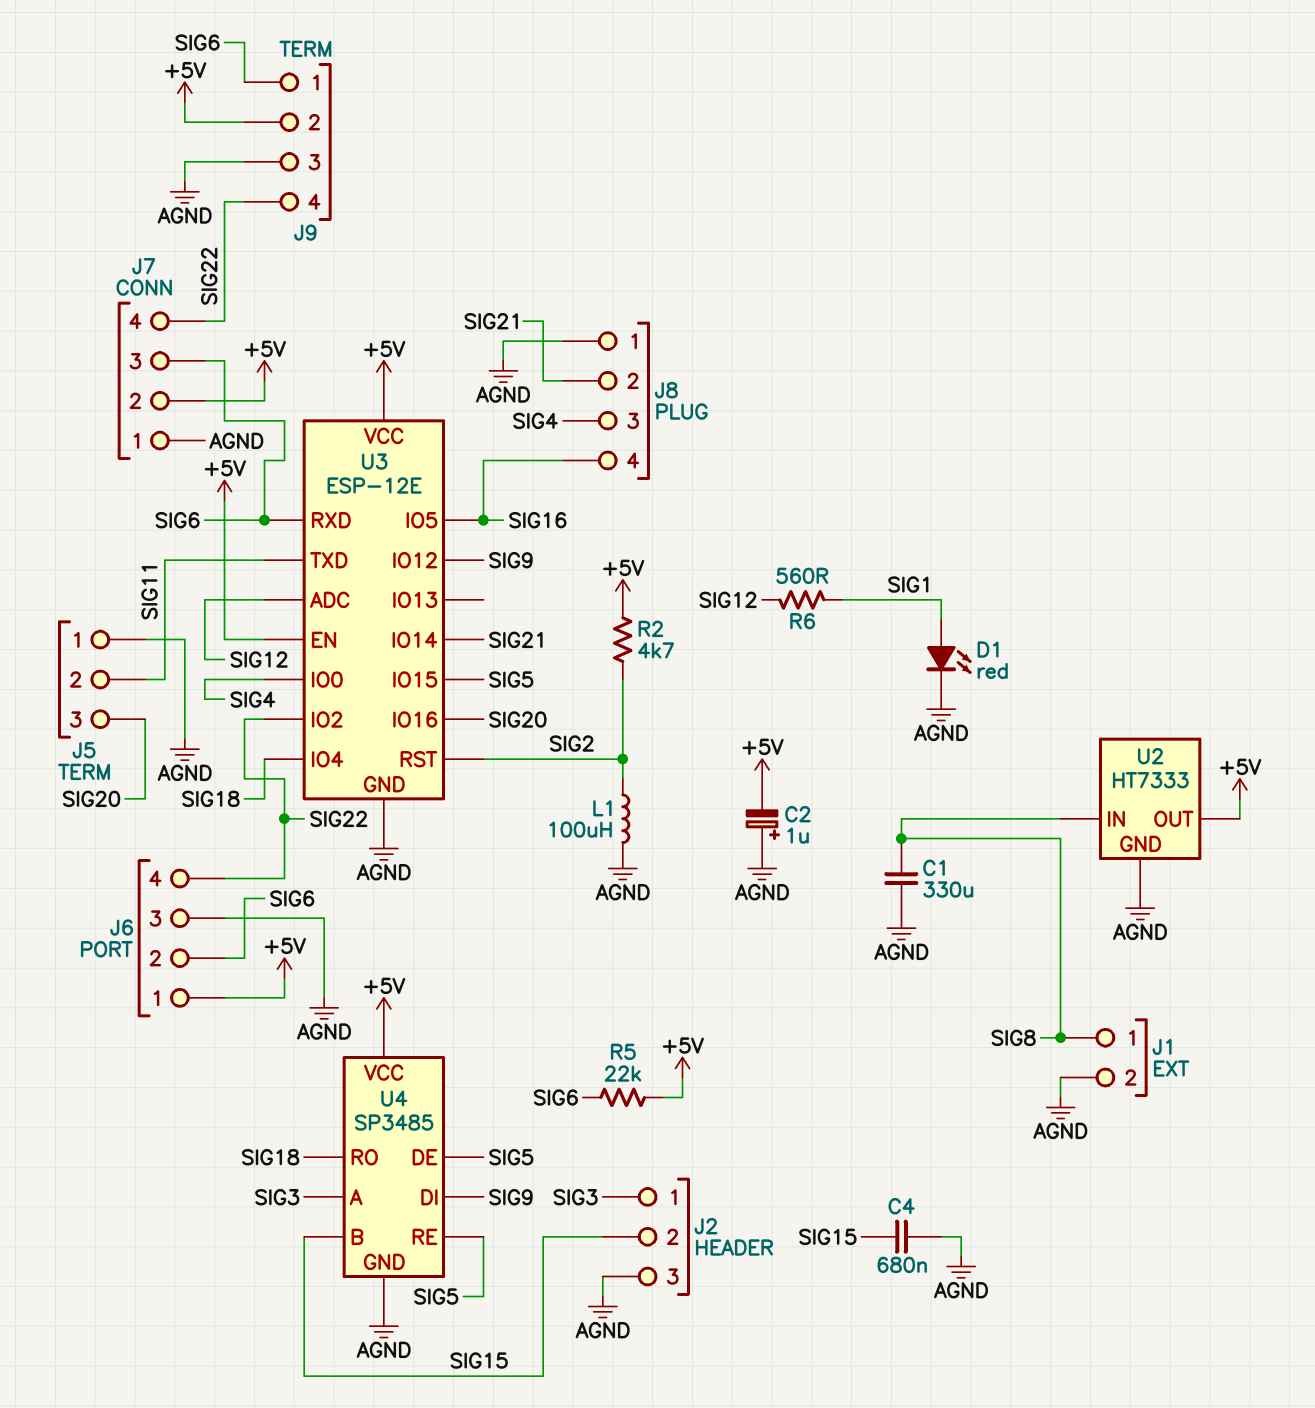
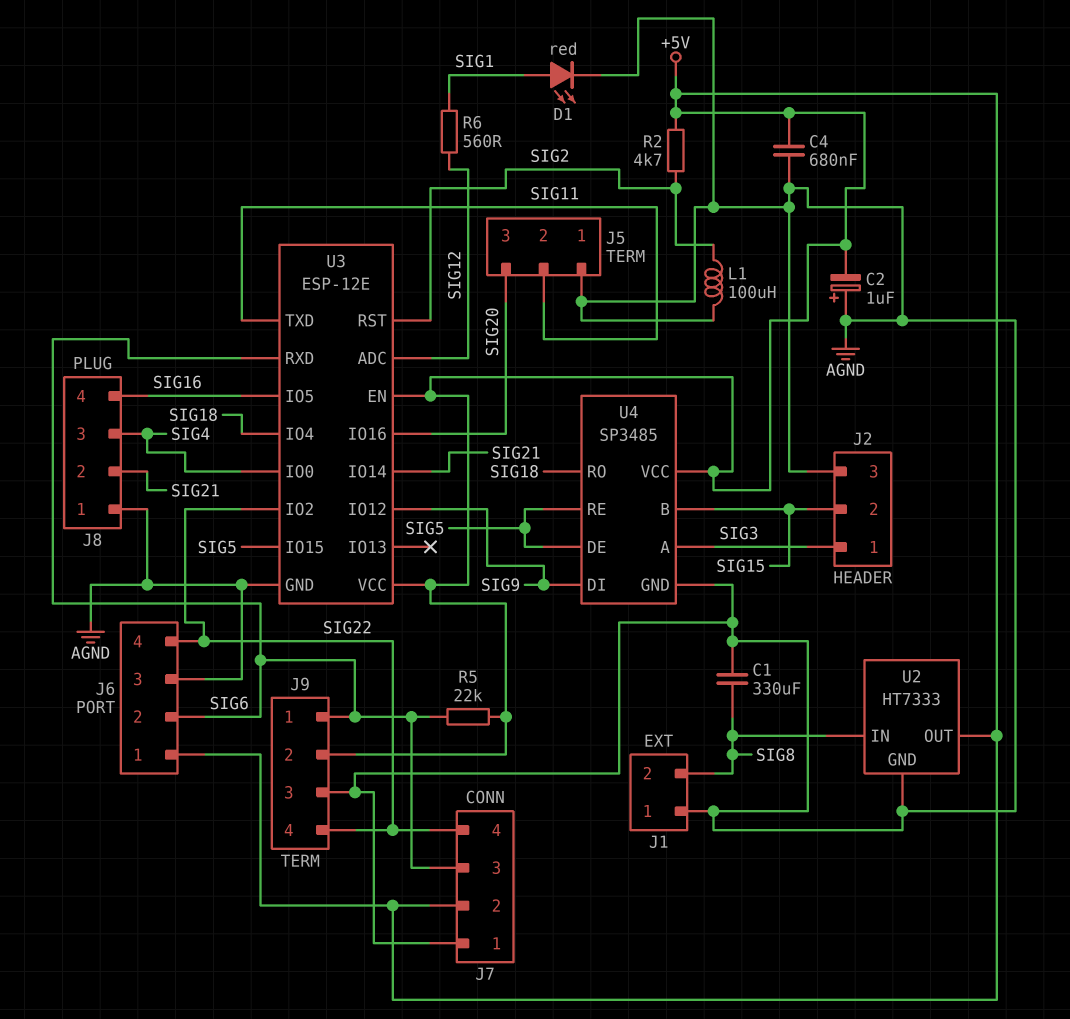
C4: 680nF (AGND, SIG15) -> 680nF (+5V, AGND)
J1 pin 1: SIG8 -> AGND
J1 pin 2: AGND -> SIG8

